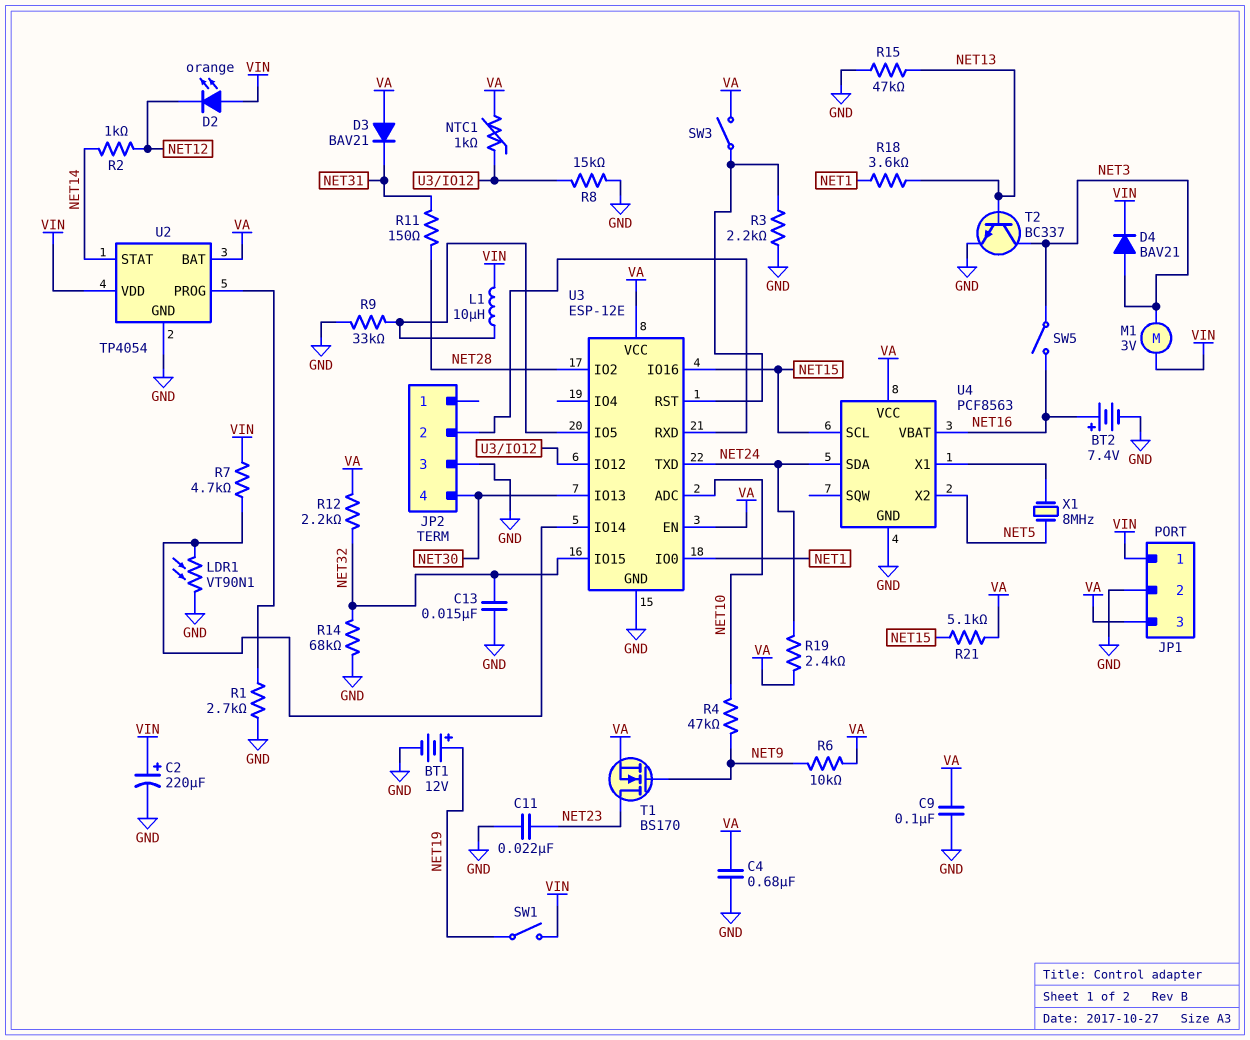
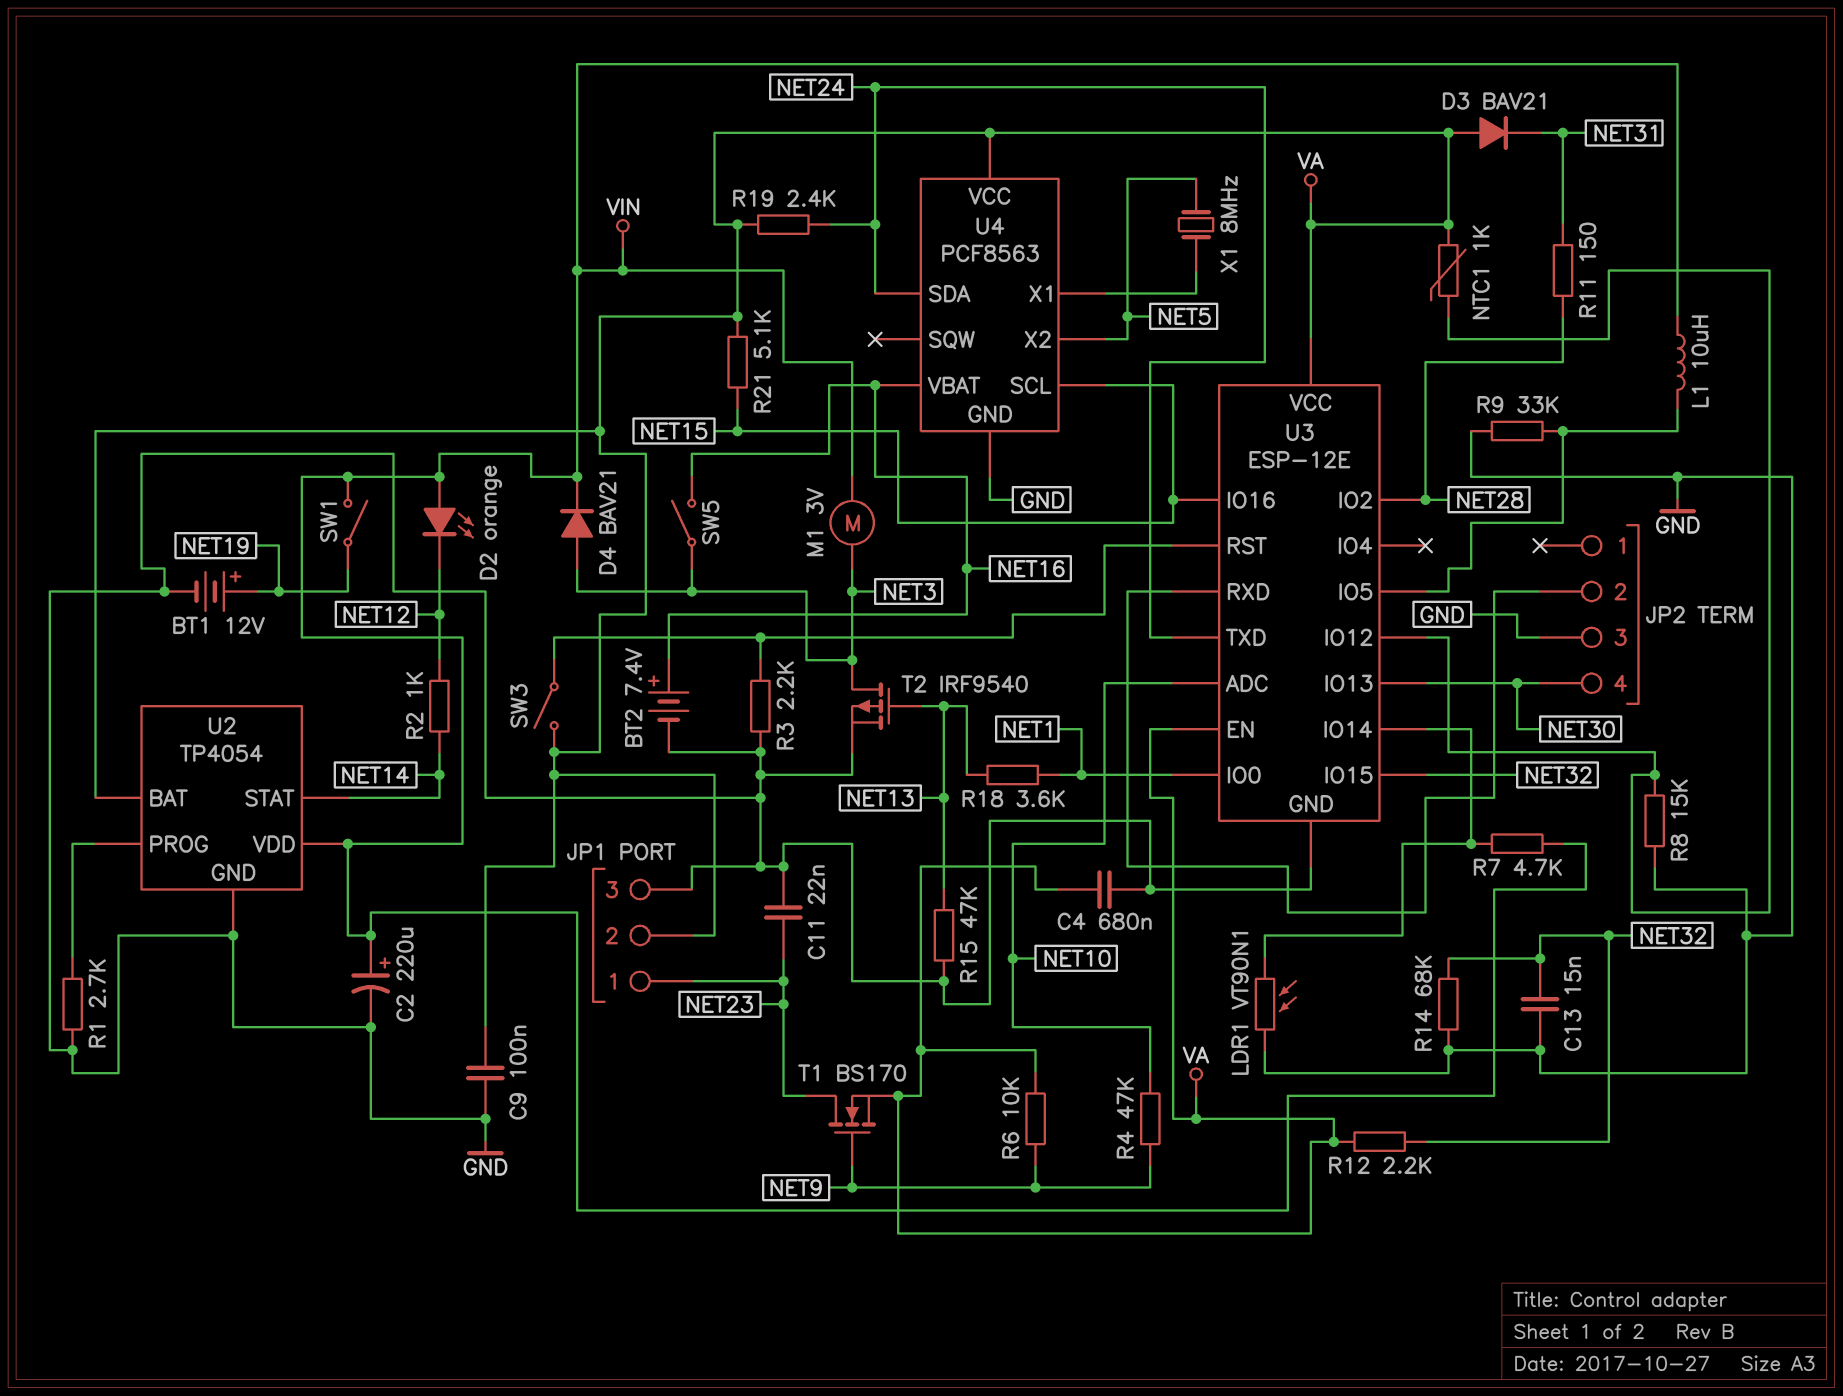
JP1 pin 1: VIN -> NET23
JP1 pin 2: GND -> VA
JP1 pin 3: VA -> GND
T2: NPN BC337 (B NET13, C NET3, E GND) -> PMOS IRF9540 (G NET13, D NET3, S GND)

